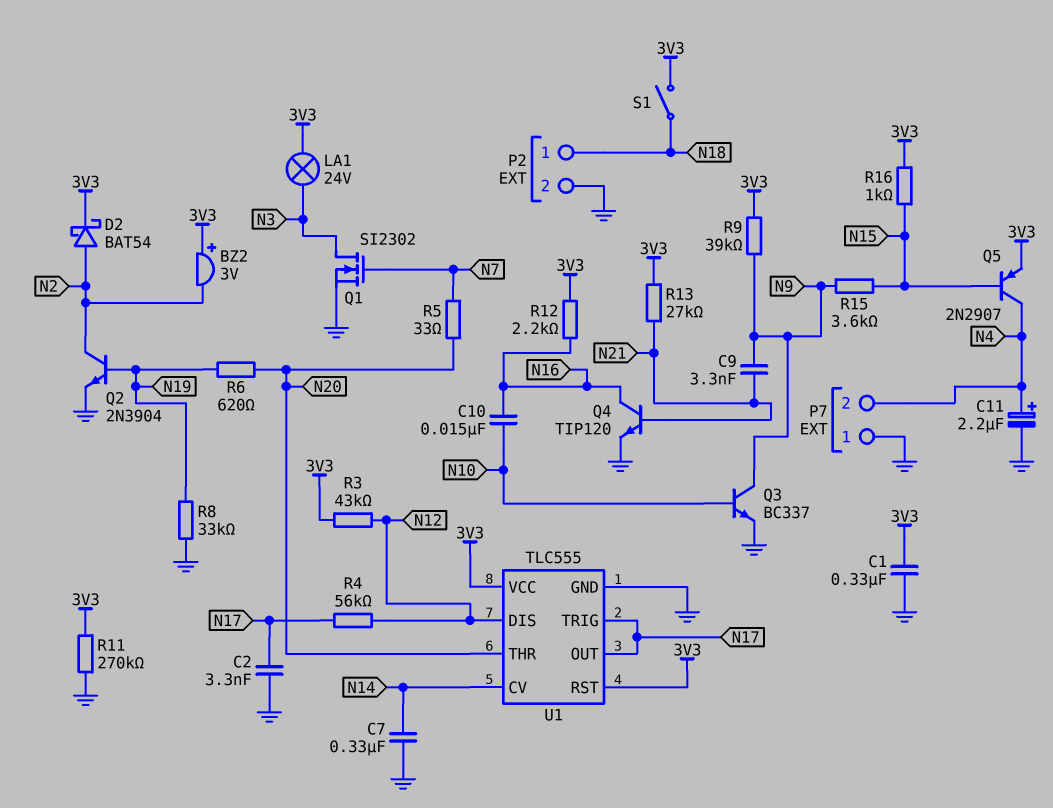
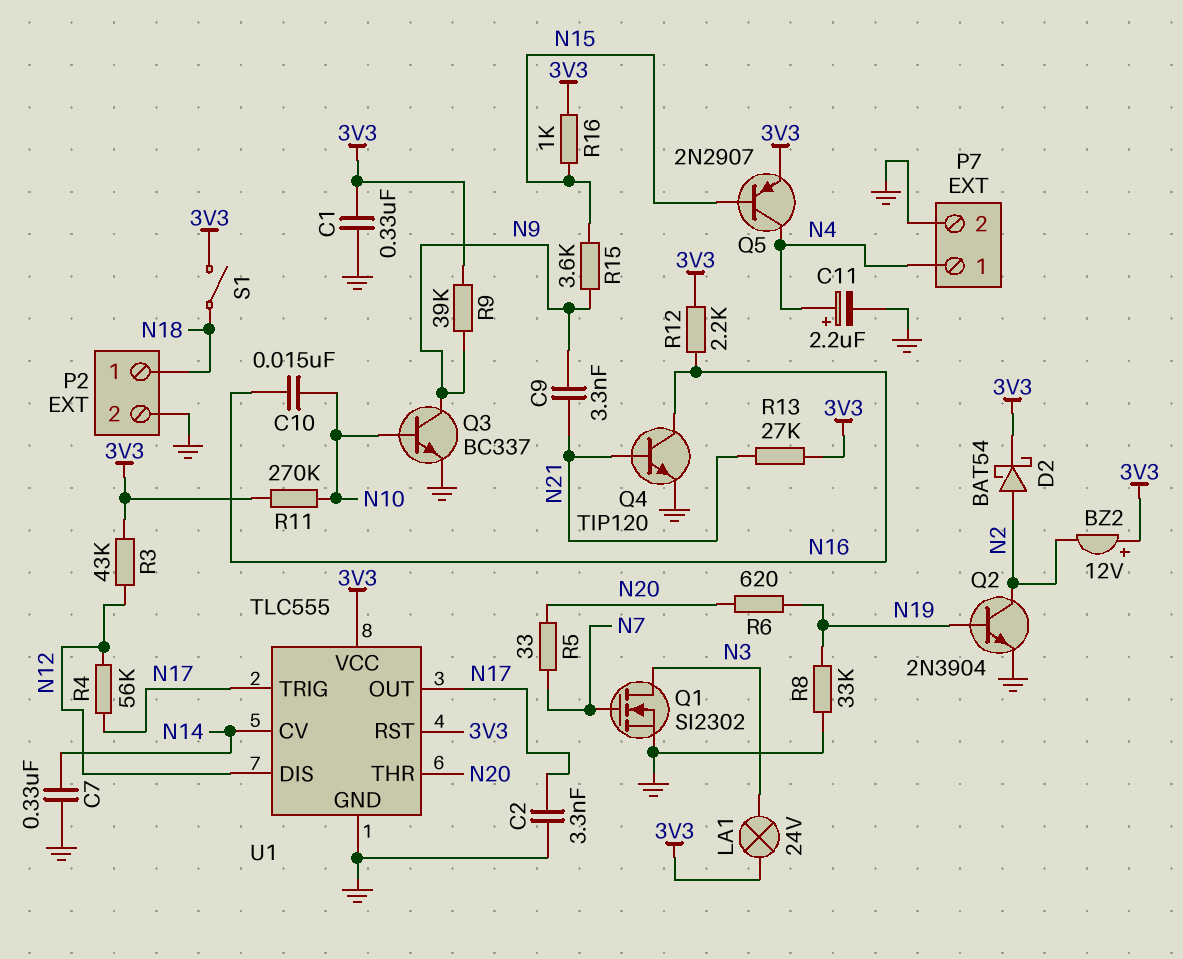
BZ2: buzzer 3V (plus 3V3, minus N2) -> buzzer 12V (plus 3V3, minus N2)
P7 pin 1: GND -> N4
P7 pin 2: N4 -> GND
R11: 270k (3V3, GND) -> 270k (3V3, N10)

